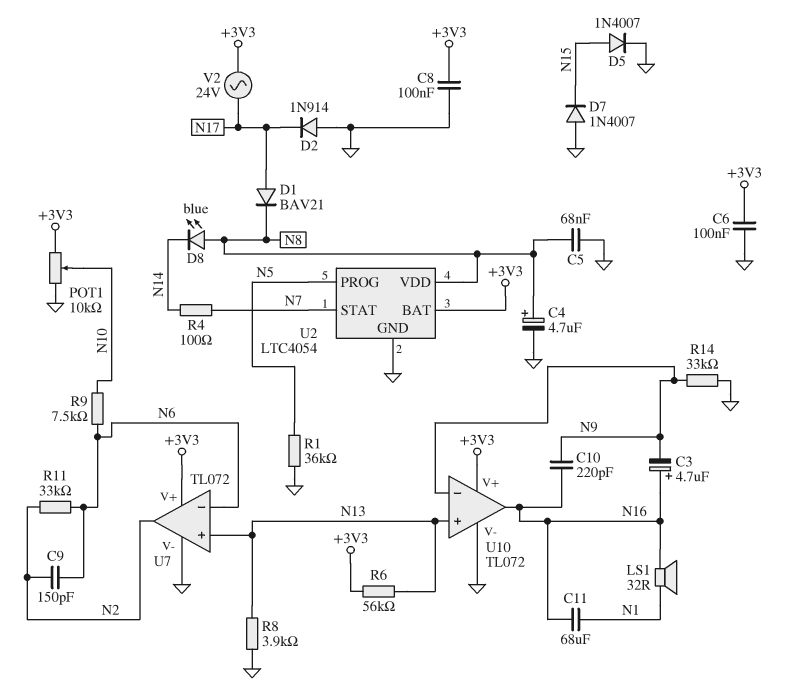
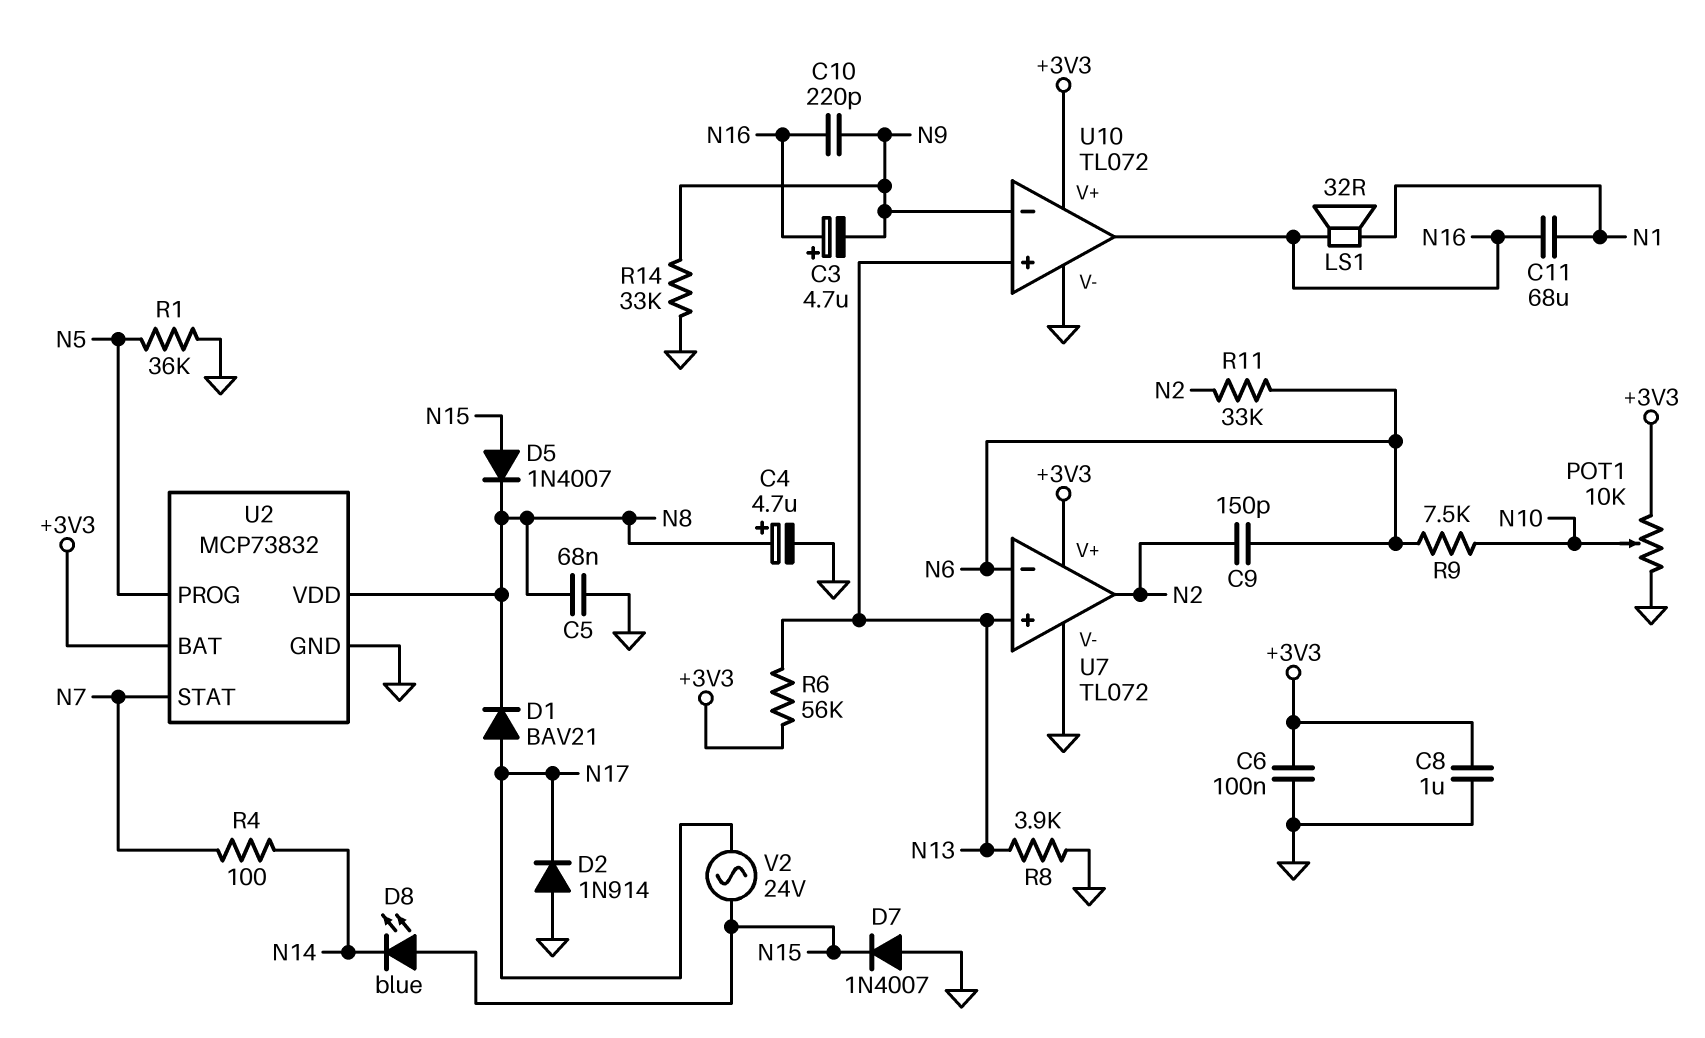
C8: 100nF (+3V3, GND) -> 1uF (+3V3, GND)
D5: diode 1N4007 (A N15, K GND) -> diode 1N4007 (A N15, K N8)
D8: LED blue (A N8, K N14) -> LED blue (A N15, K N14)
U2: LTC4054 -> MCP73832
V2: AC 24V (+3V3, N17) -> AC 24V (N15, N17)

